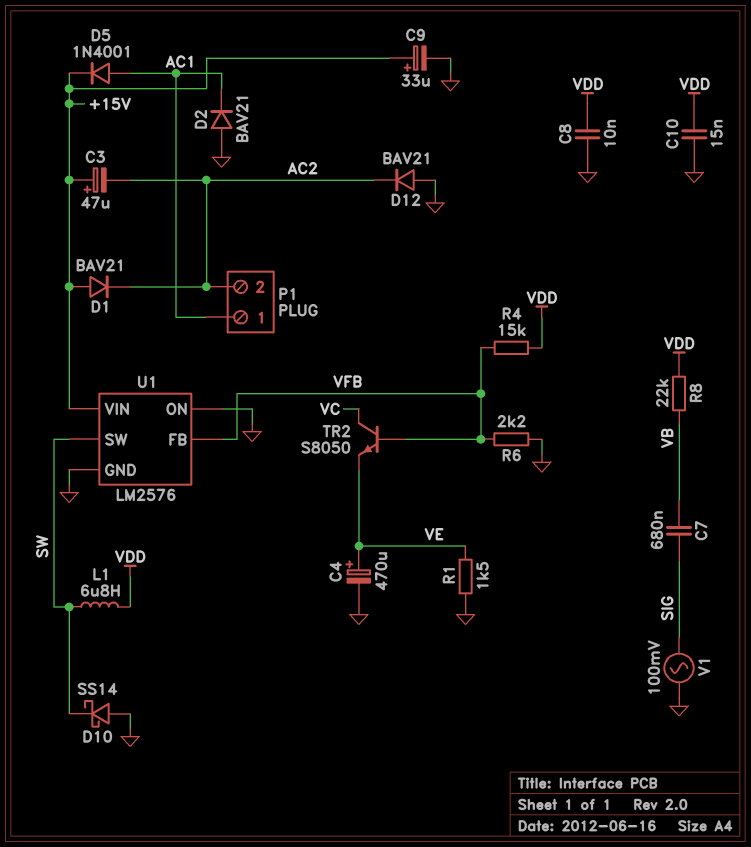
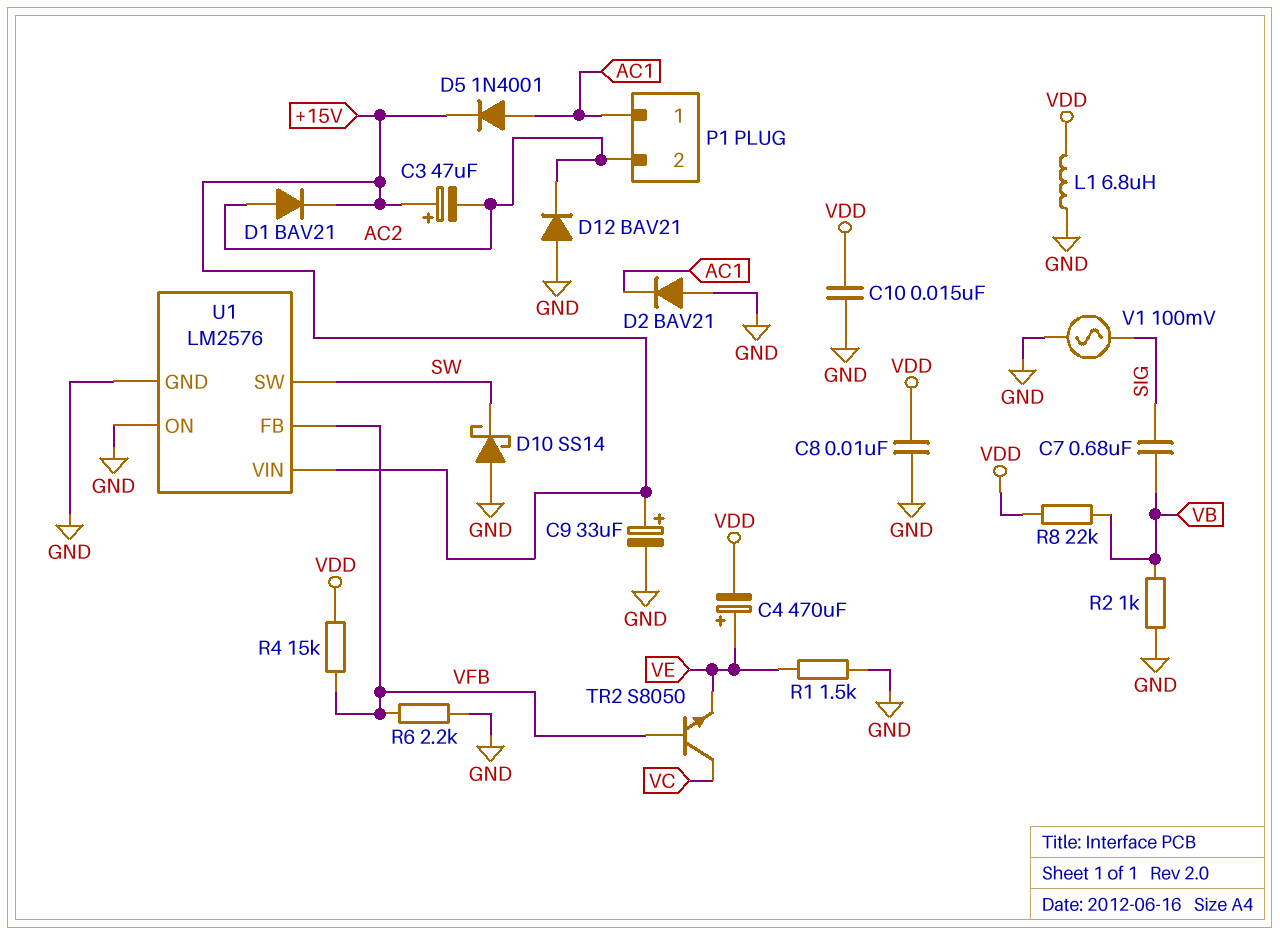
C4: 470uF (plus VE, minus GND) -> 470uF (plus VE, minus VDD)
D1: diode BAV21 (A +15V, K AC2) -> diode BAV21 (A AC2, K +15V)
L1: 6.8uH (SW, VDD) -> 6.8uH (GND, VDD)
R2: none -> 1k (GND, VB)

